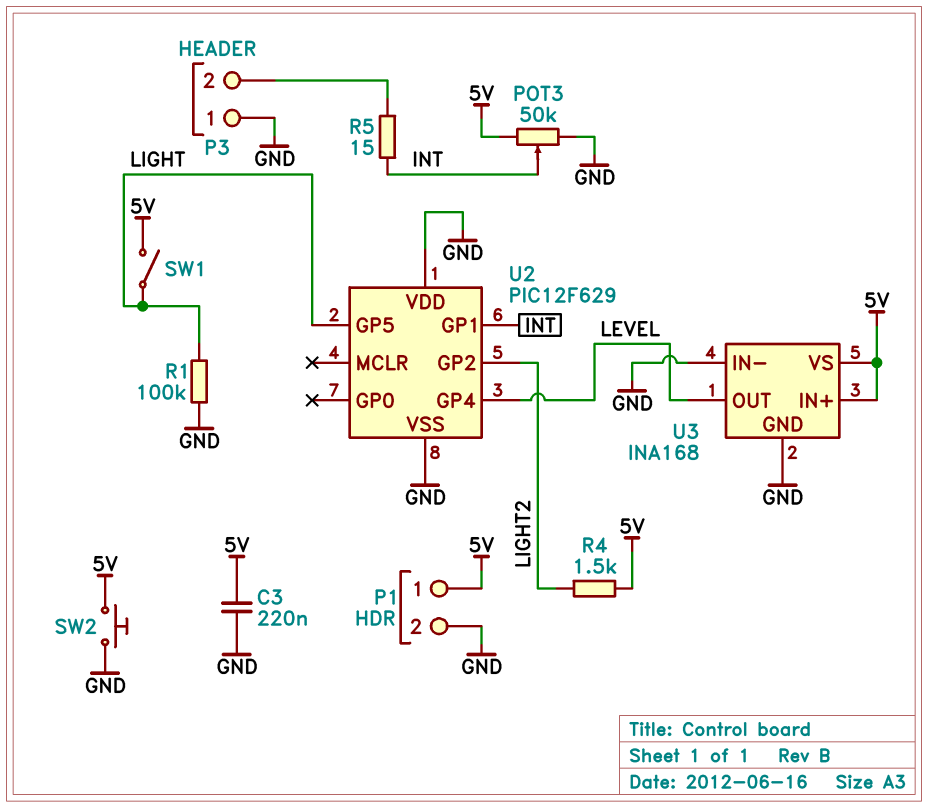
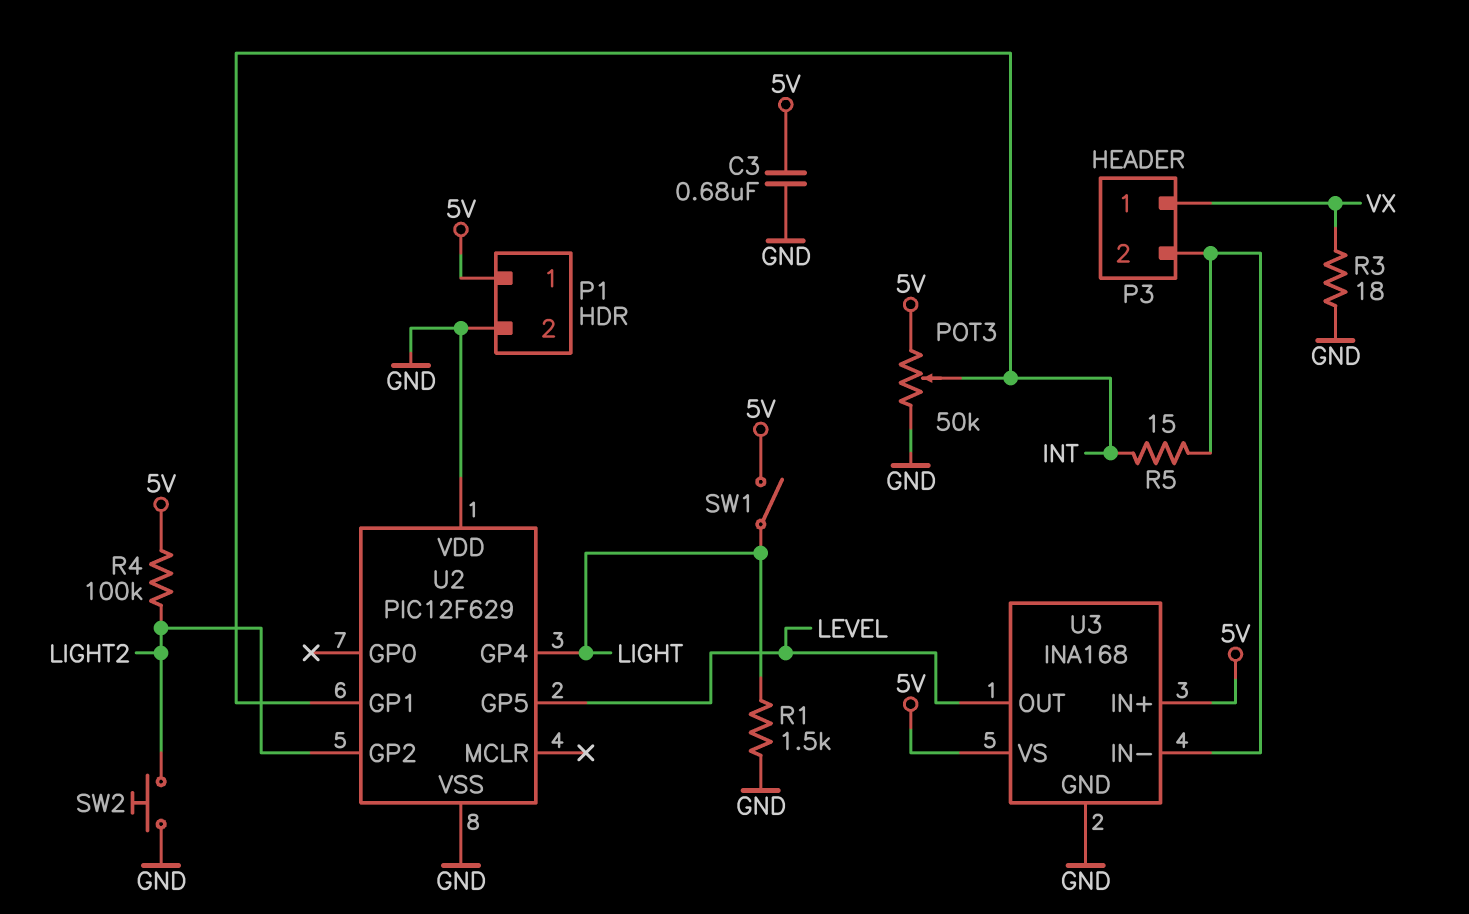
C3: 220nF (5V, GND) -> 680nF (5V, GND)
P3 pin 1: GND -> VX
R1: 100k (GND, LIGHT) -> 1.5k (GND, LIGHT)
R3: none -> 18 (GND, VX)
R4: 1.5k (5V, LIGHT2) -> 100k (5V, LIGHT2)
SW2: button (5V, GND) -> button (GND, LIGHT2)
U2 pin GP4: LEVEL -> LIGHT
U2 pin GP5: LIGHT -> LEVEL
U3 pin IN-: GND -> P3/2

